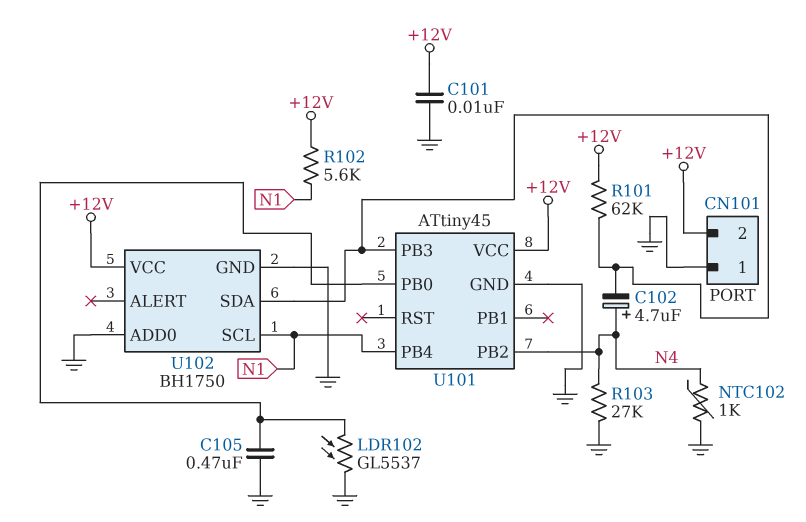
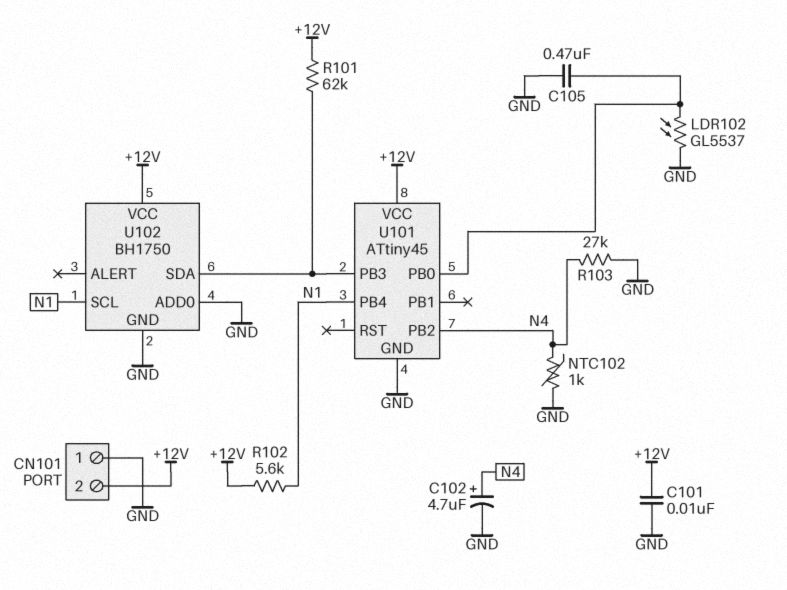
C102: 4.7uF (plus N4, minus U101/PB3) -> 4.7uF (plus N4, minus GND)

